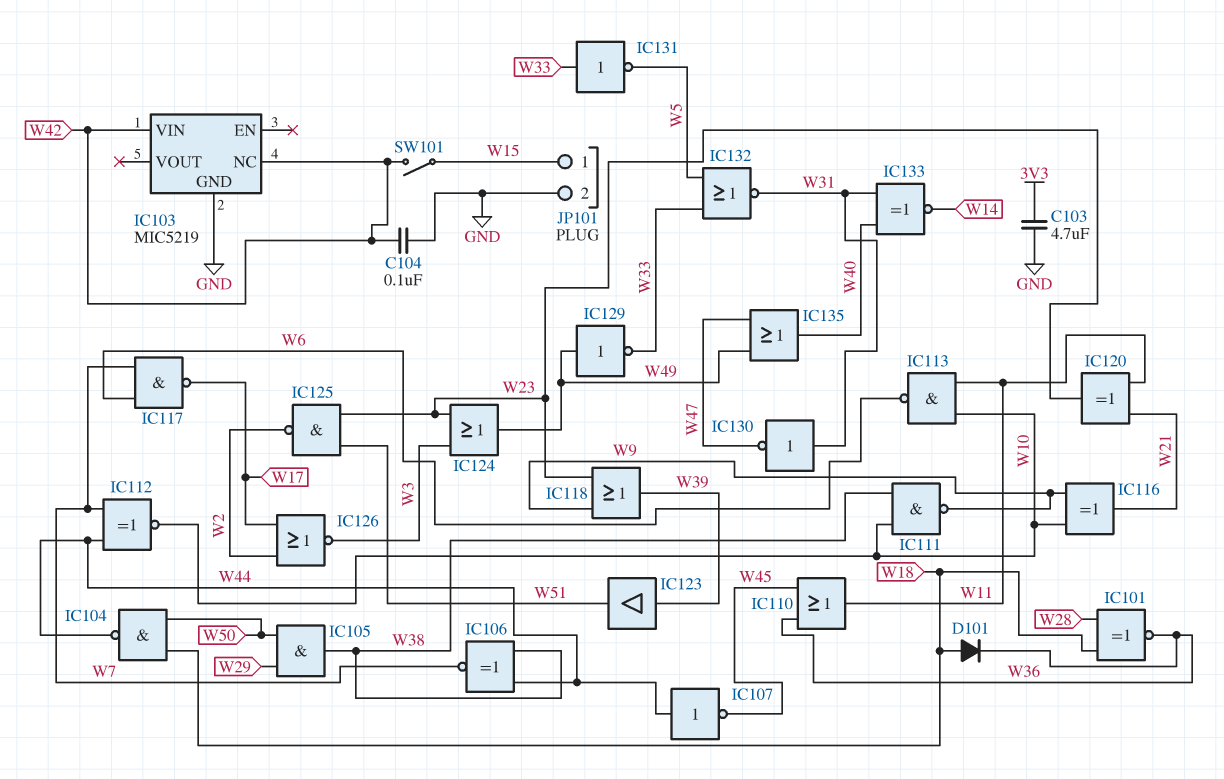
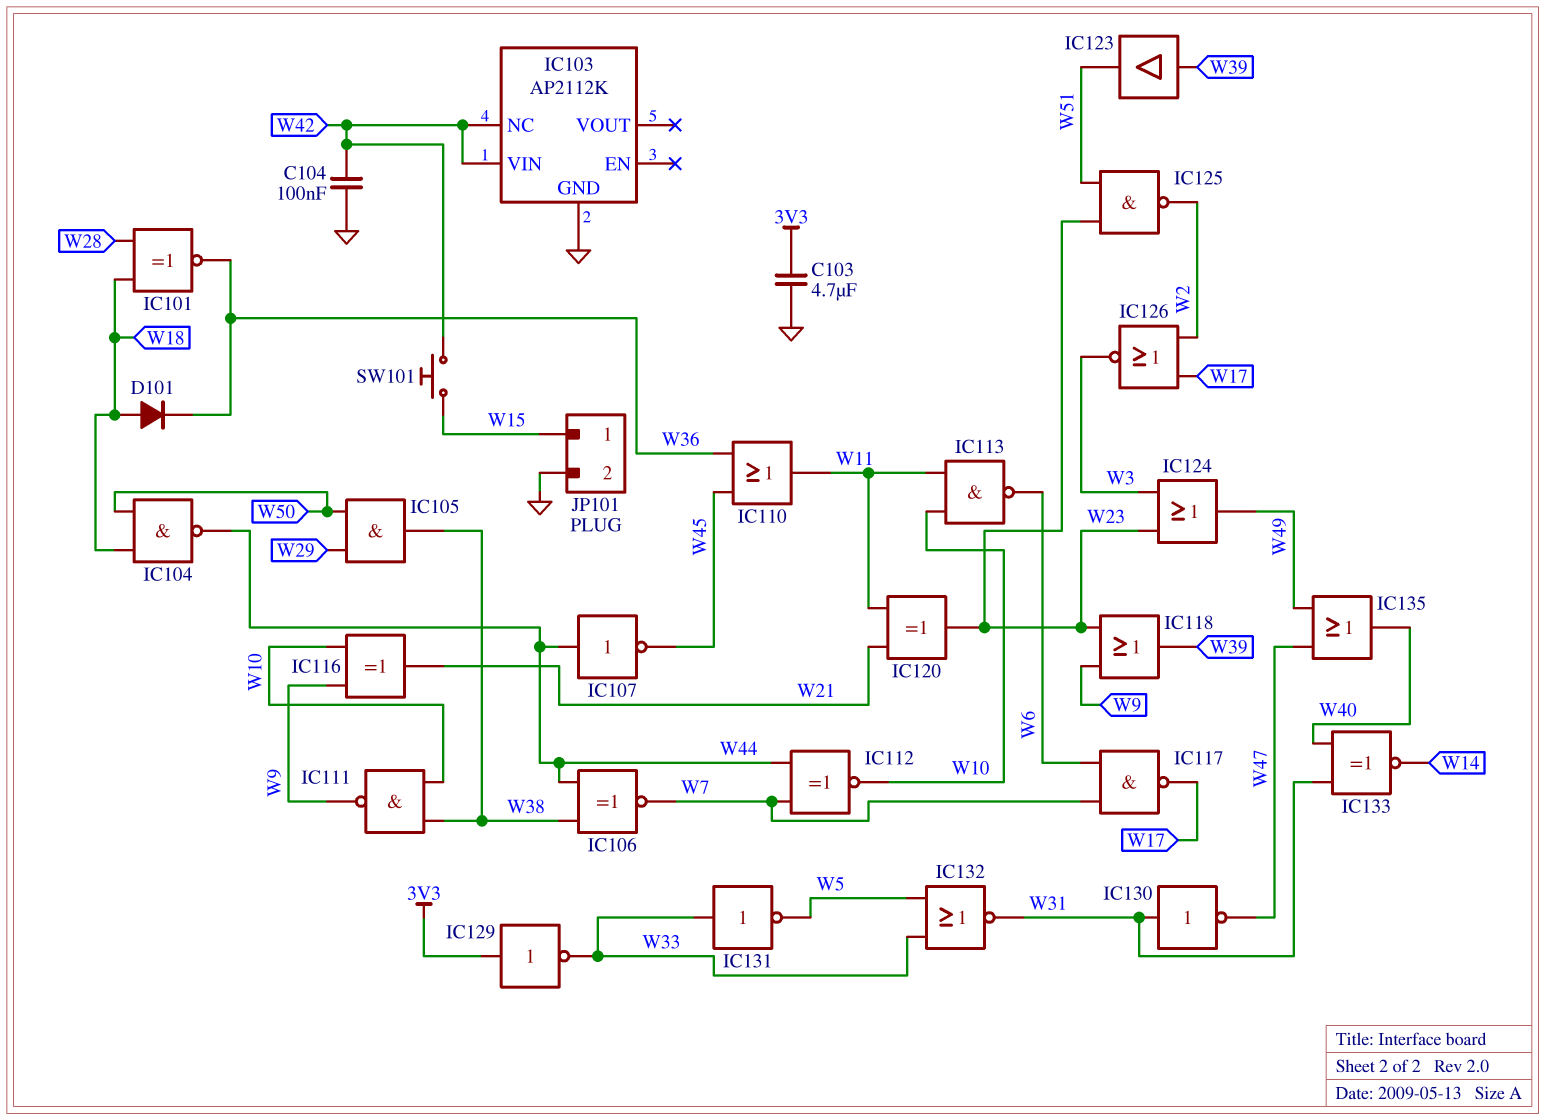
IC103: MIC5219 -> AP2112K
IC129: NOT (in W49, out W33) -> NOT (in 3V3, out W33)
SW101: switch (W15, W42) -> button (W15, W42)

